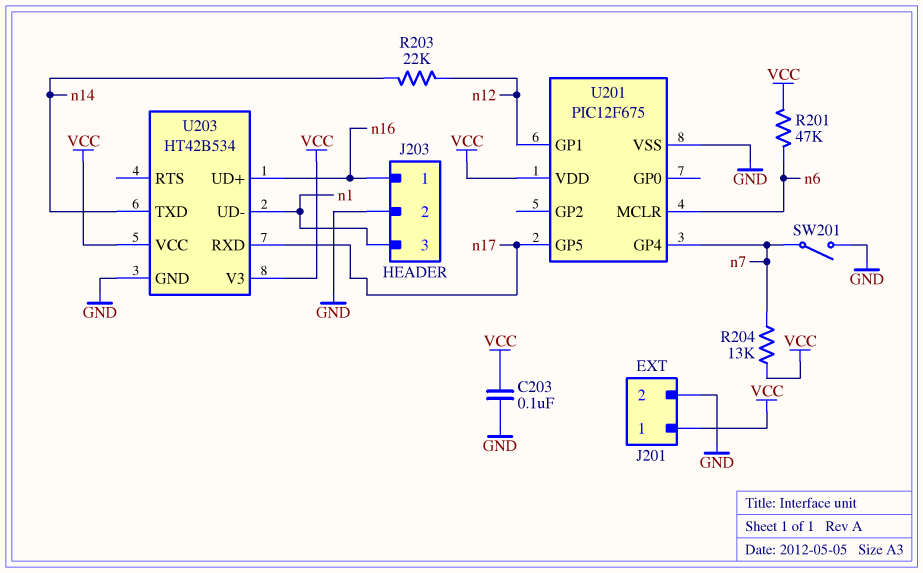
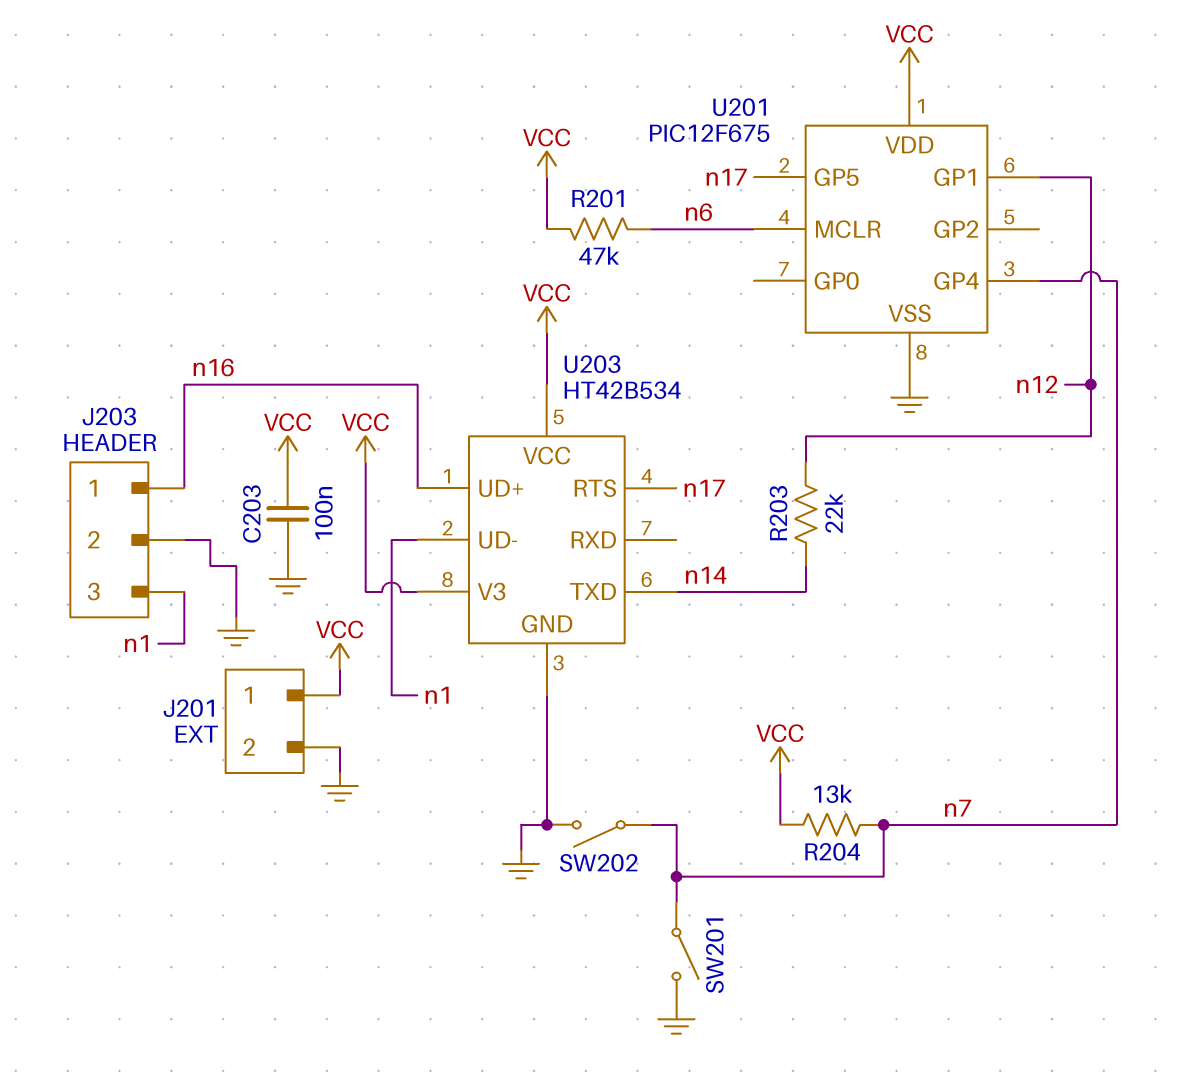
SW202: none -> switch (GND, n7)
U203 pin RTS: none -> n17
U203 pin RXD: n17 -> none

